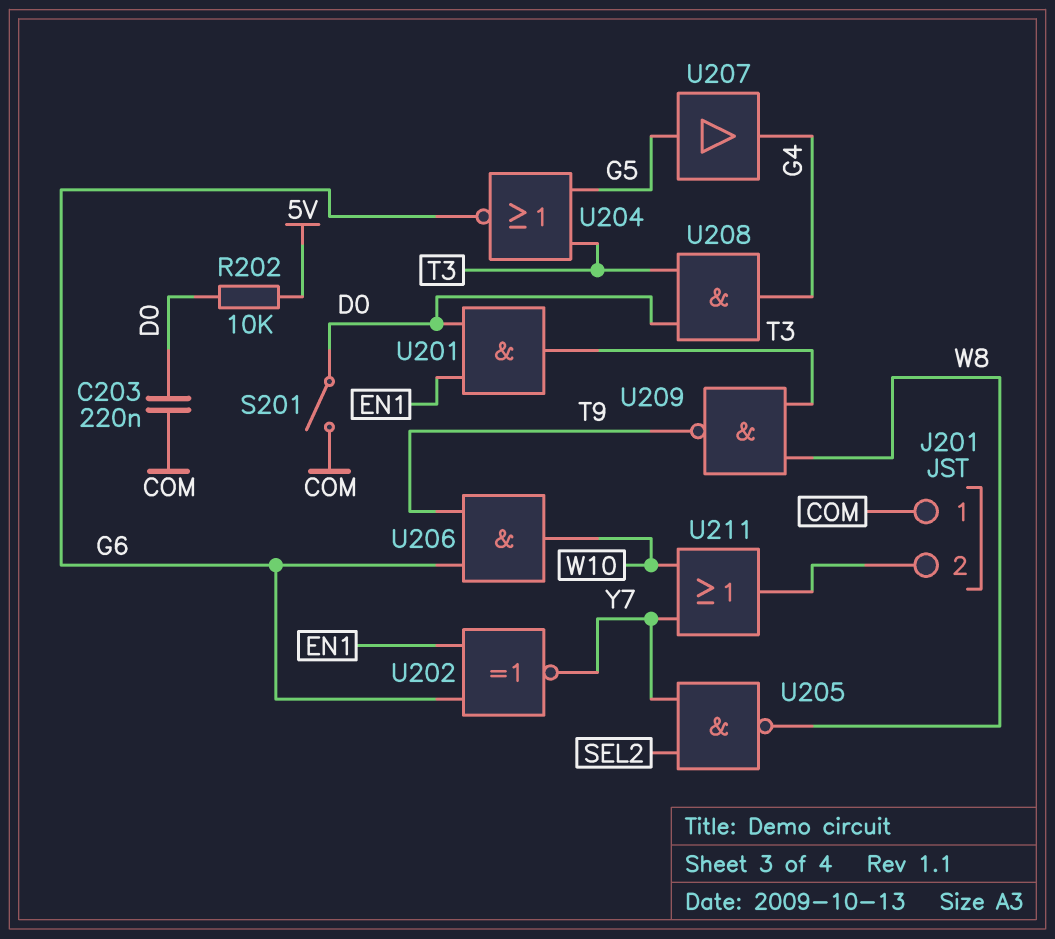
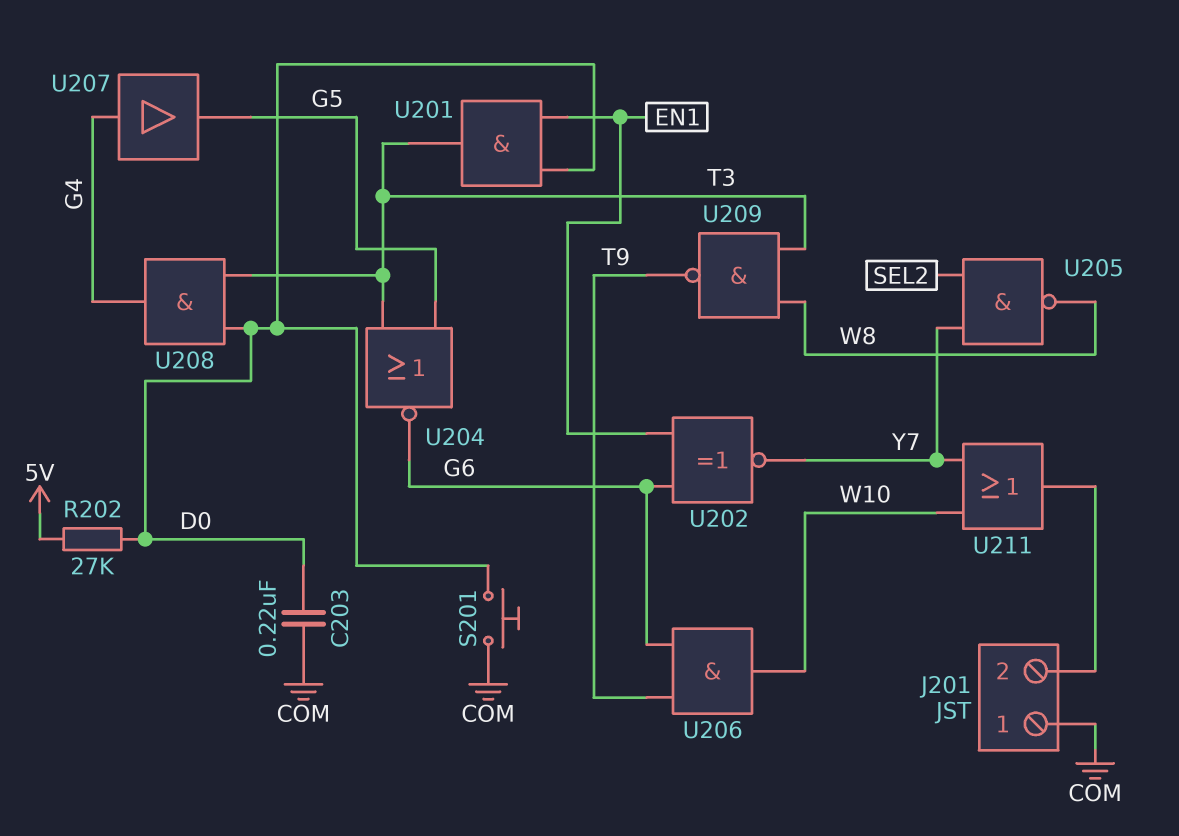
R202: 10k (5V, D0) -> 27k (5V, D0)
S201: switch (COM, D0) -> button (COM, D0)
U207: buffer (in G5, out G4) -> buffer (in G4, out G5)

